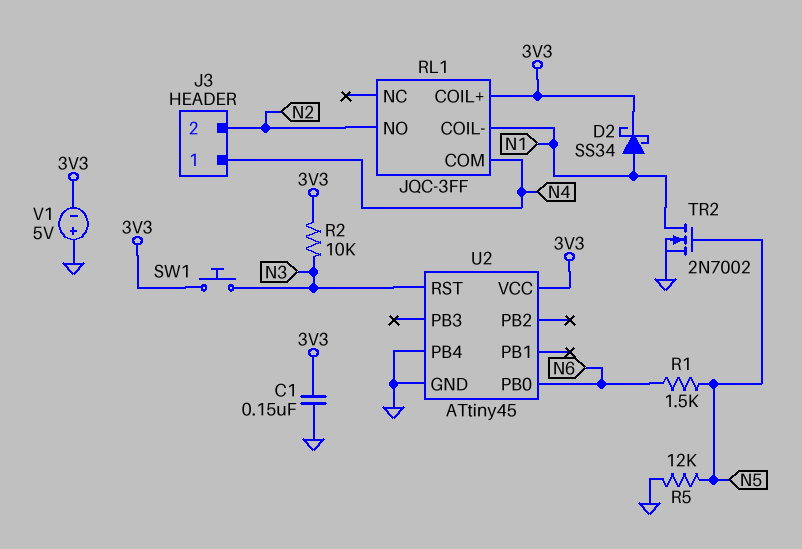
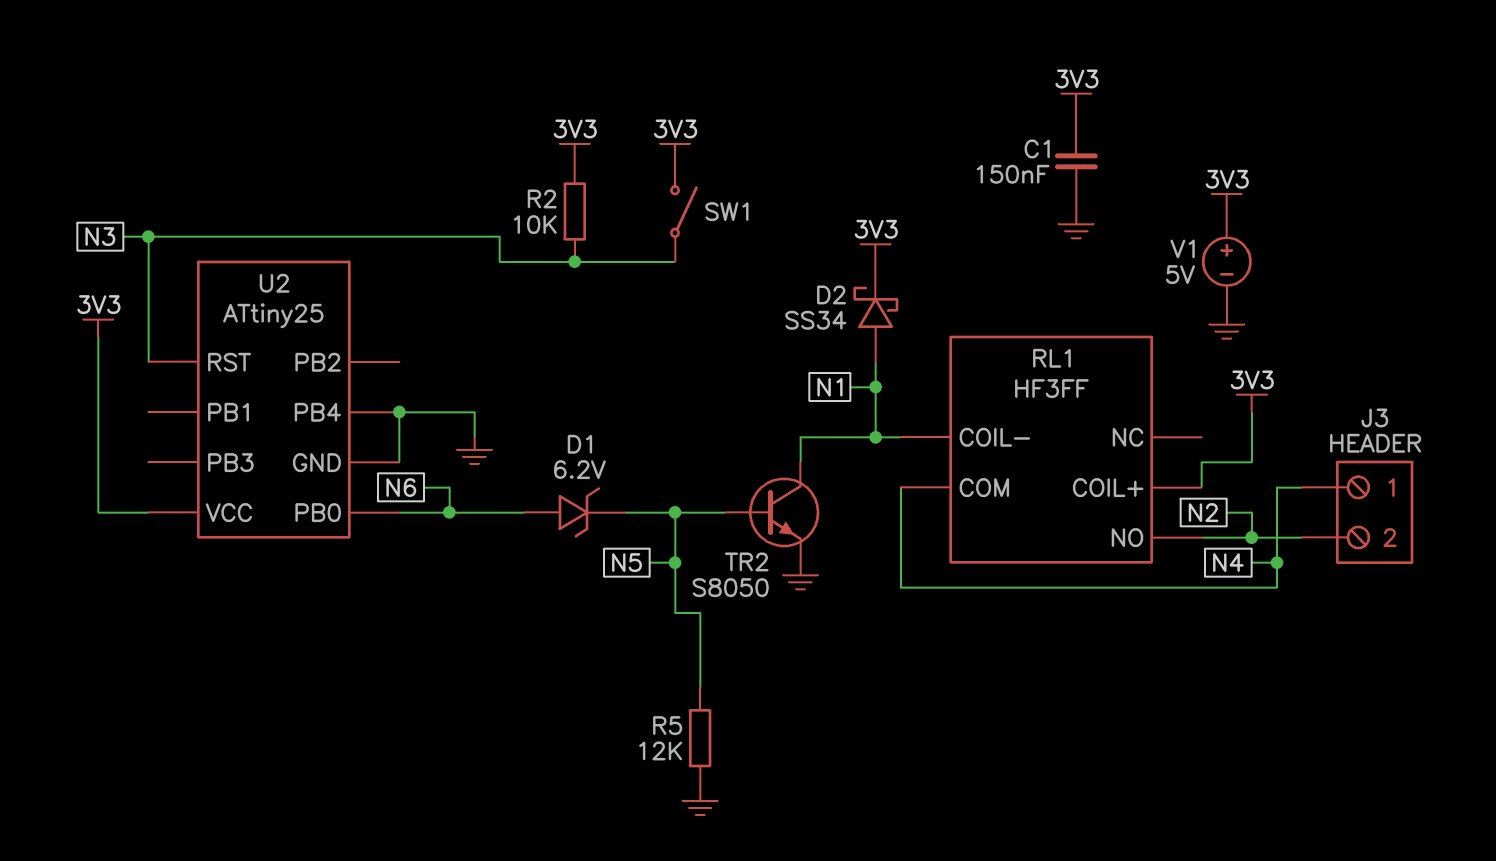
D1: none -> zener 6.2V (A N6, K N5)
R1: 1.5k (N5, N6) -> none
RL1: JQC-3FF -> HF3FF
SW1: button (3V3, N3) -> switch (3V3, N3)
TR2: NMOS 2N7002 (G N5, D N1, S GND) -> NPN S8050 (B N5, C N1, E GND)
U2: ATtiny45 -> ATtiny25
V1: 5V (plus GND, minus 3V3) -> 5V (plus 3V3, minus GND)

